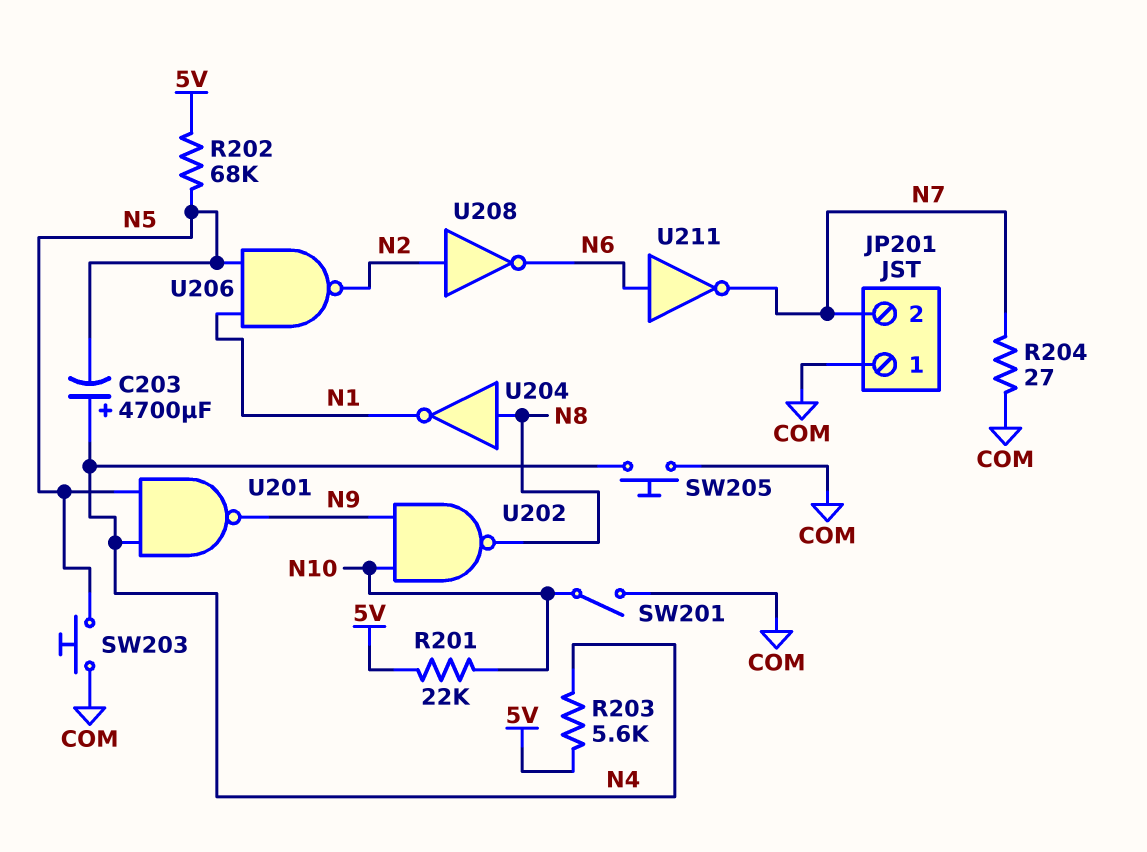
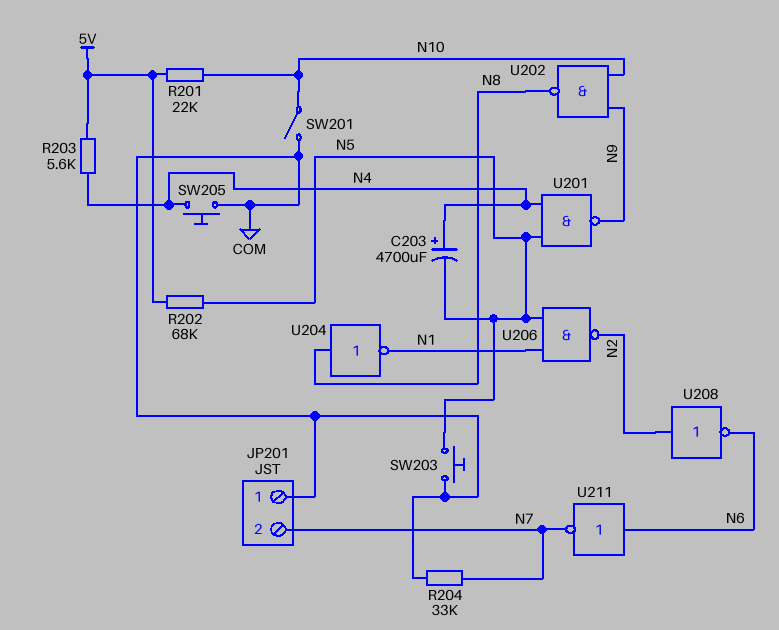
R204: 27 (COM, N7) -> 33k (COM, N7)

